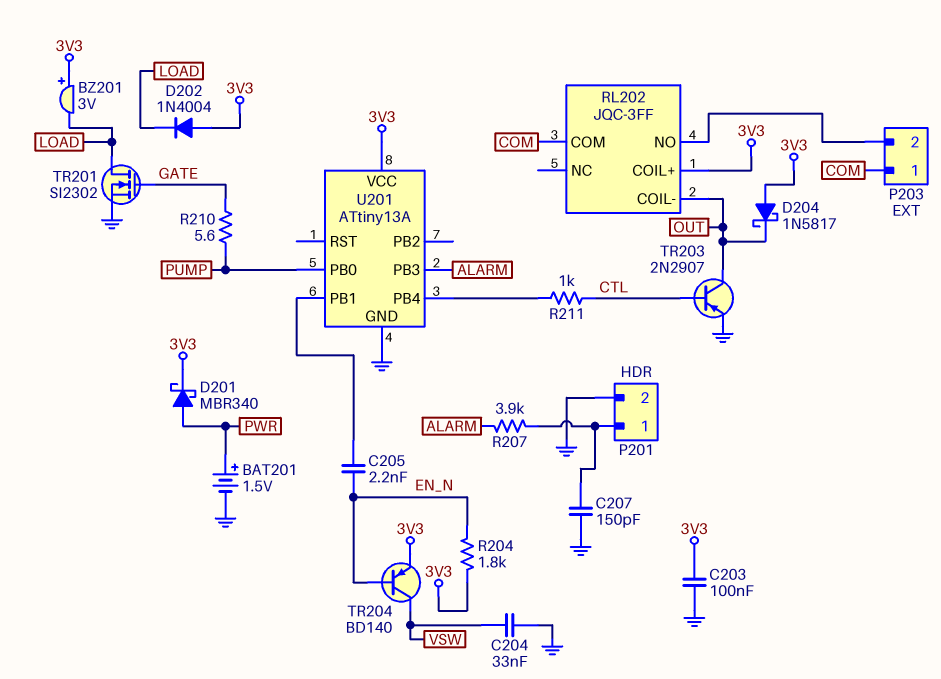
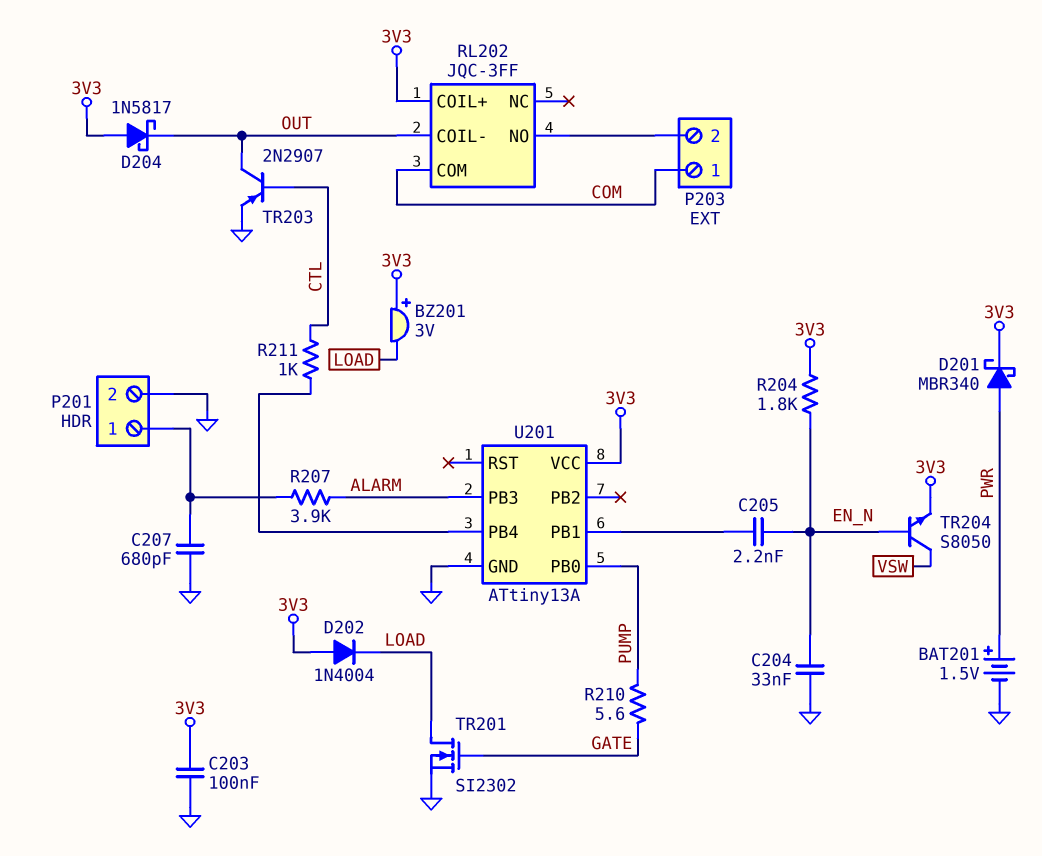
C204: 33nF (GND, VSW) -> 33nF (EN_N, GND)
C207: 150pF (GND, P201/1) -> 680pF (GND, P201/1)
TR204: PNP BD140 (B EN_N, C VSW, E 3V3) -> NPN S8050 (B EN_N, C VSW, E 3V3)

